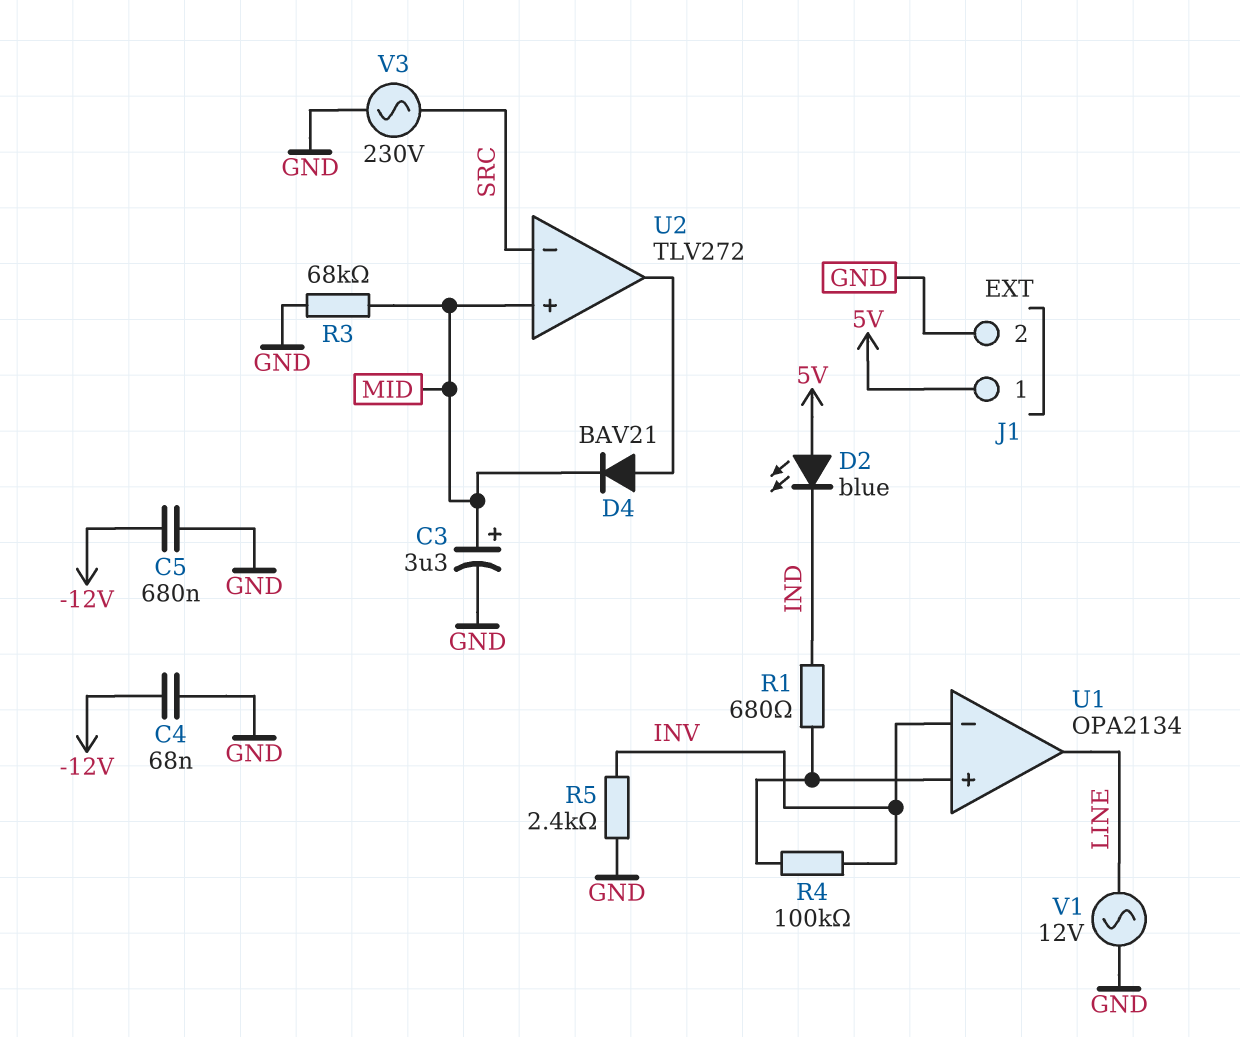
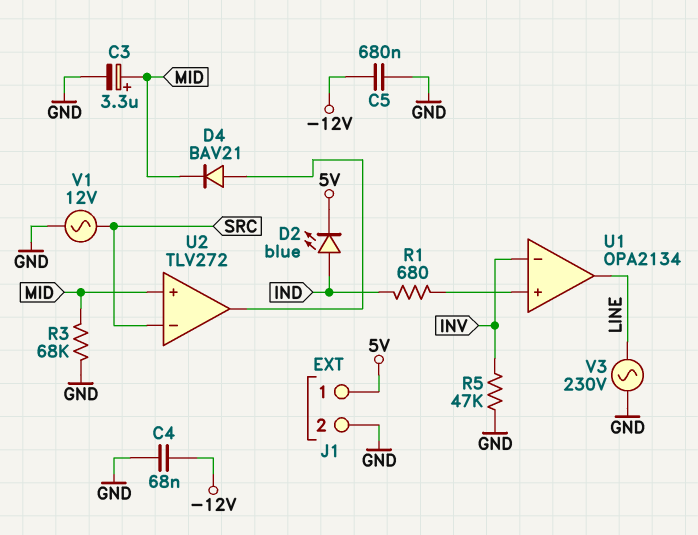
D2: LED blue (A 5V, K IND) -> LED blue (A IND, K 5V)
R4: 100k (INV, U1/in+) -> none
R5: 2.4k (GND, INV) -> 47k (GND, INV)
V1: AC 12V (GND, LINE) -> AC 12V (GND, SRC)
V3: AC 230V (GND, SRC) -> AC 230V (GND, LINE)

